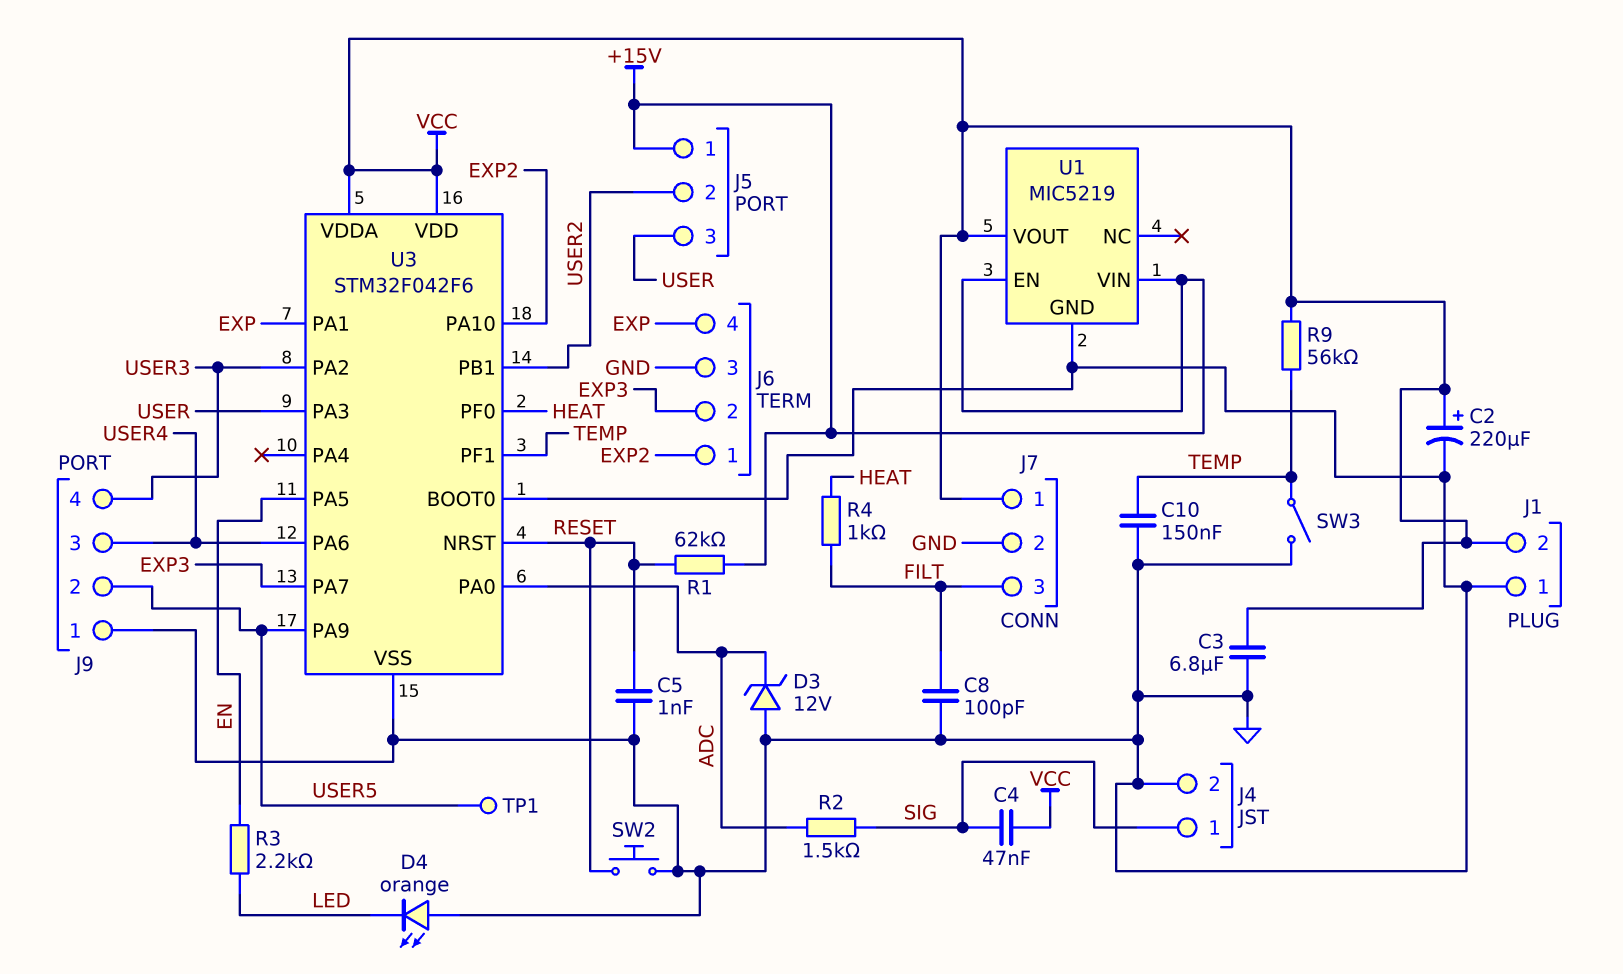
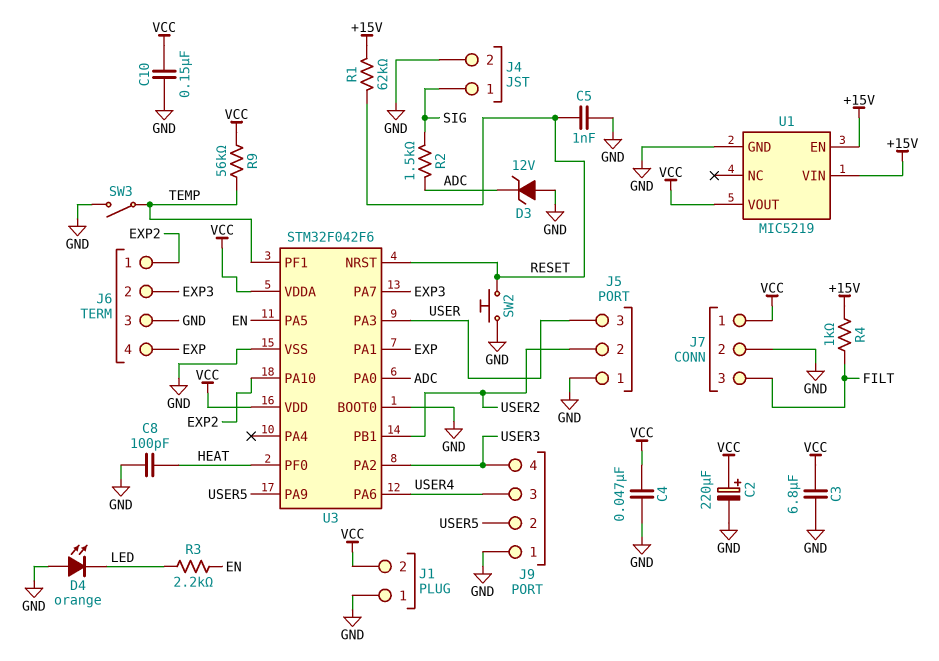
C4: 47nF (SIG, VCC) -> 47nF (GND, VCC)
C8: 100pF (FILT, GND) -> 100pF (GND, HEAT)
C10: 150nF (GND, TEMP) -> 150nF (GND, VCC)
J5 pin 1: +15V -> GND
R4: 1k (FILT, HEAT) -> 1k (+15V, FILT)
TP1: test point (USER5) -> none

